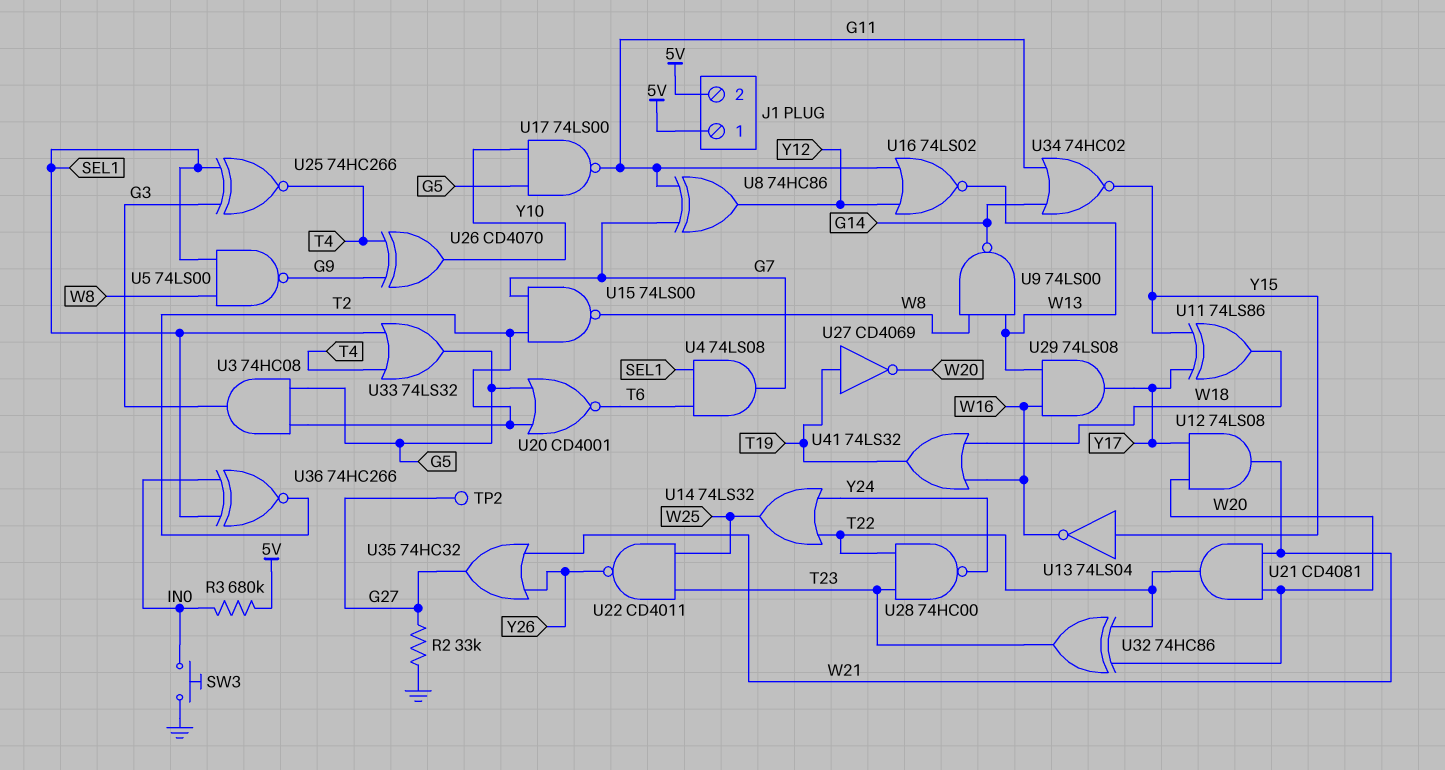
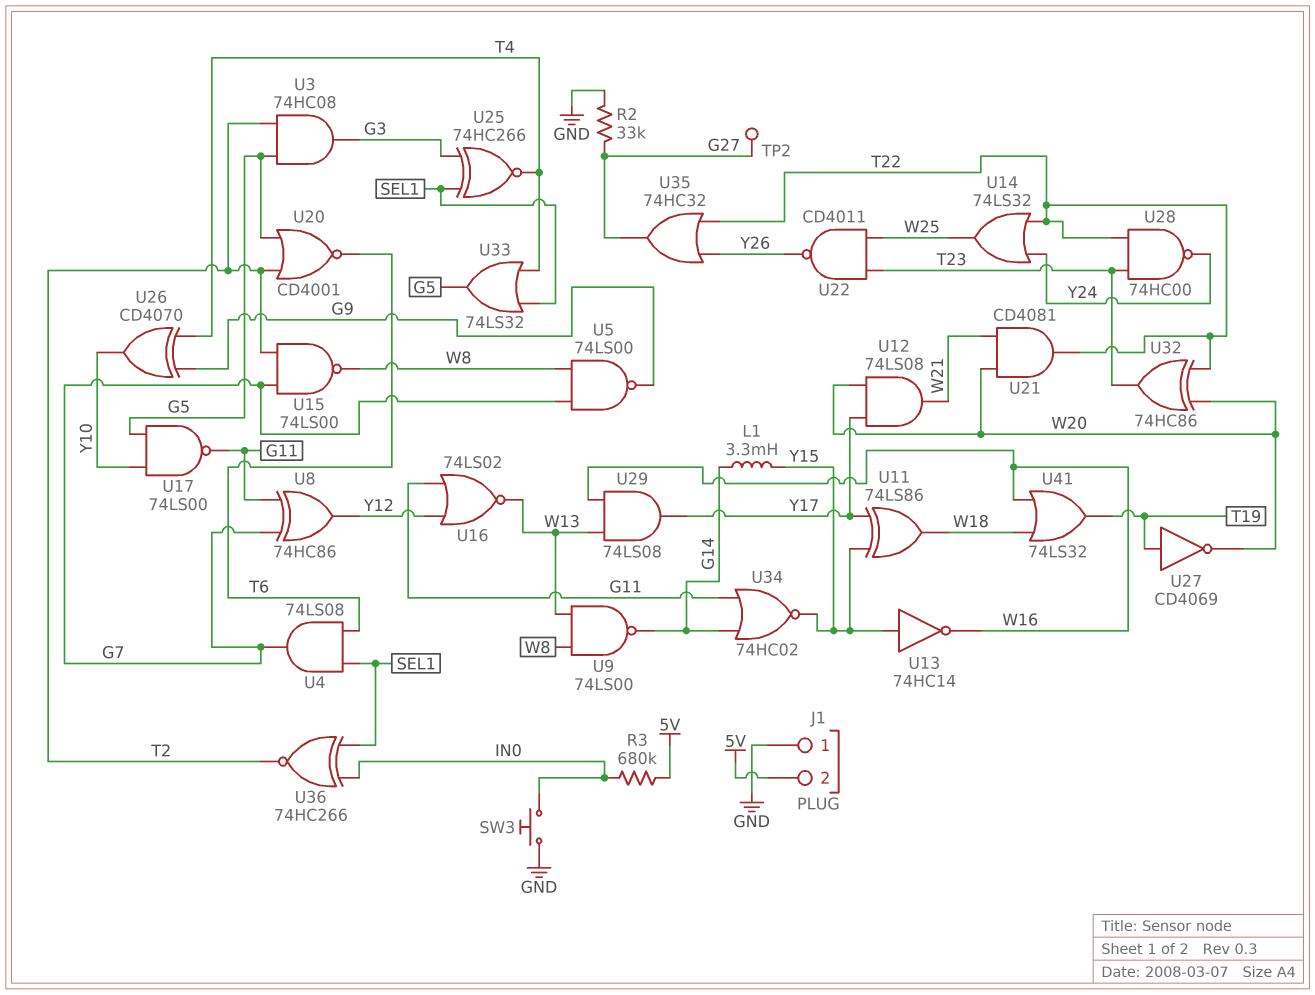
J1 pin 1: 5V -> GND
L1: none -> 3.3mH (G14, Y15)
U5: NAND 74LS00 (in SEL1, in W8, out G9) -> NAND 74LS00 (in G7, in W8, out G9)
U13: NOT 74LS04 (in Y15, out W16) -> NOT 74HC14 (in Y15, out W16)
U35: OR 74HC32 (in W21, in Y26, out G27) -> OR 74HC32 (in T22, in Y26, out G27)

